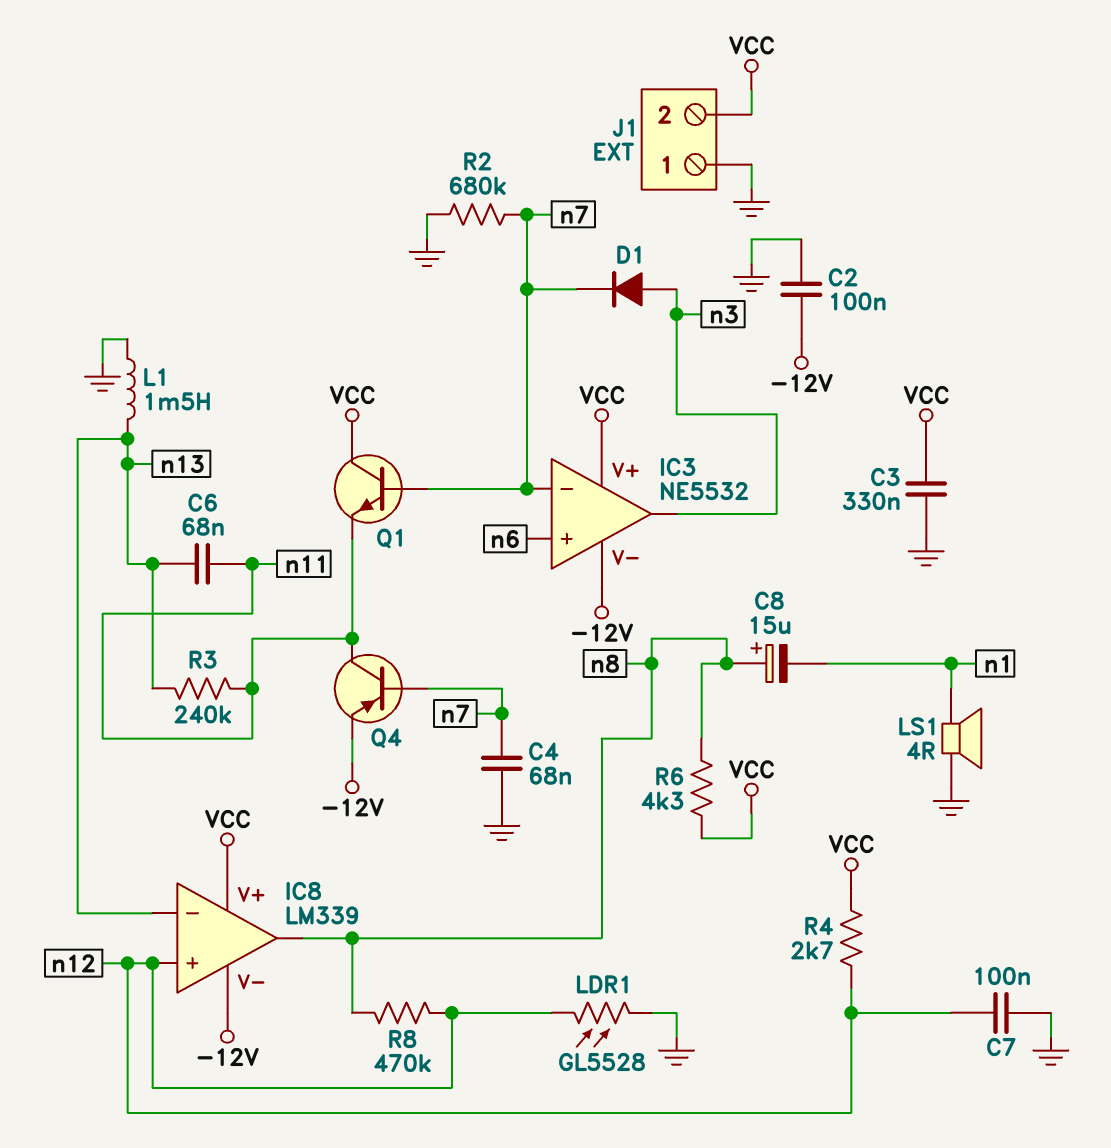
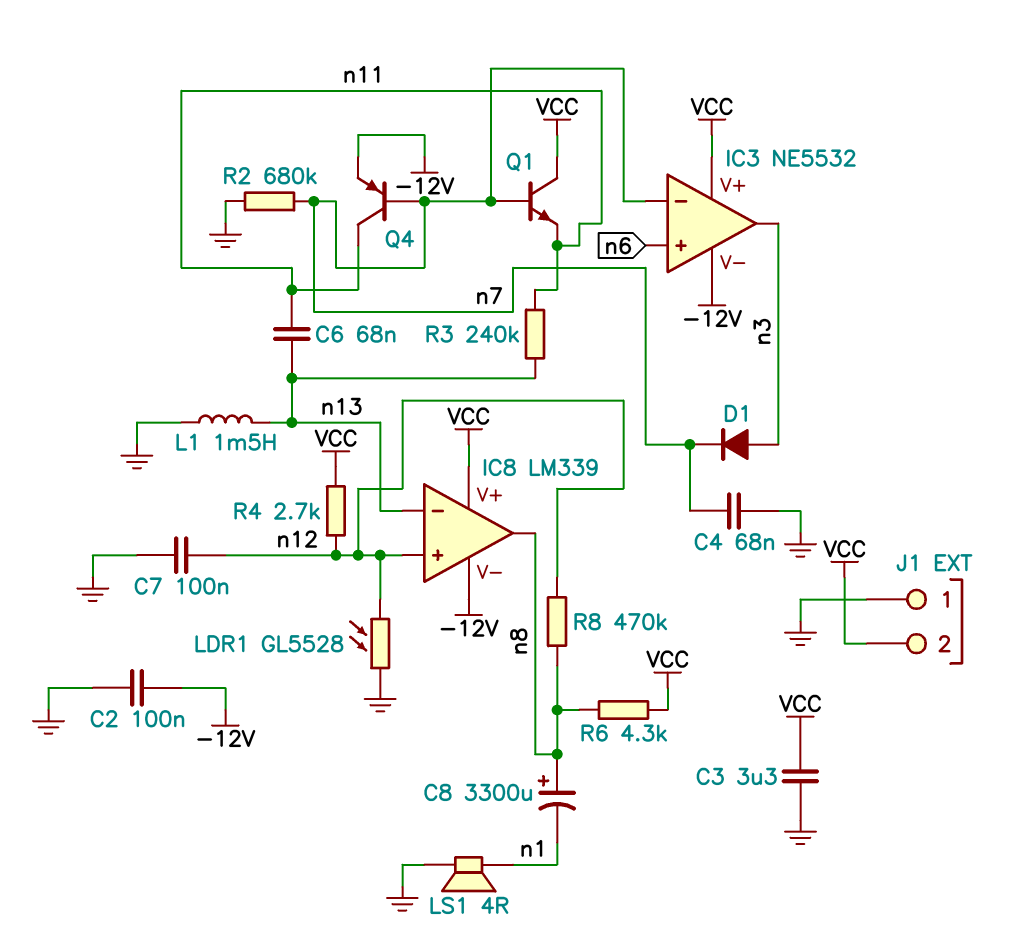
C3: 330nF (GND, VCC) -> 3.3uF (GND, VCC)
C8: 15uF (plus n8, minus n1) -> 3300uF (plus n8, minus n1)

